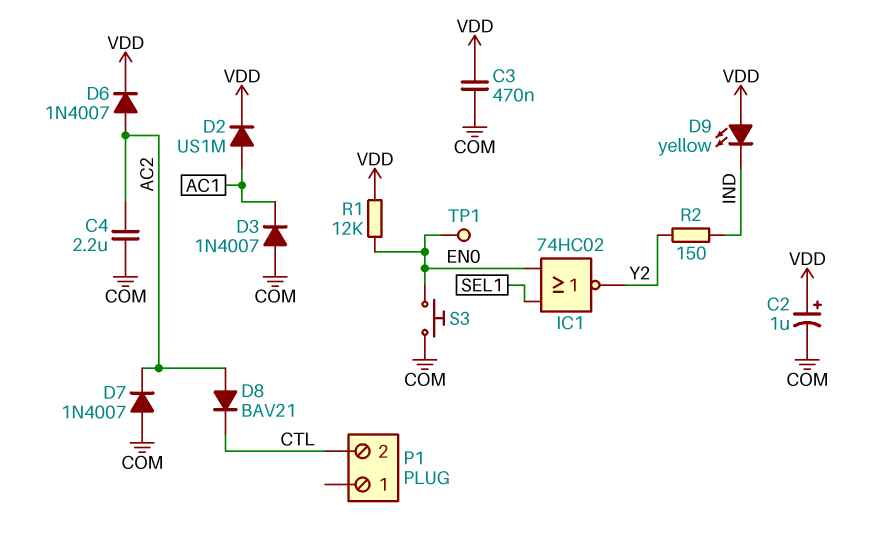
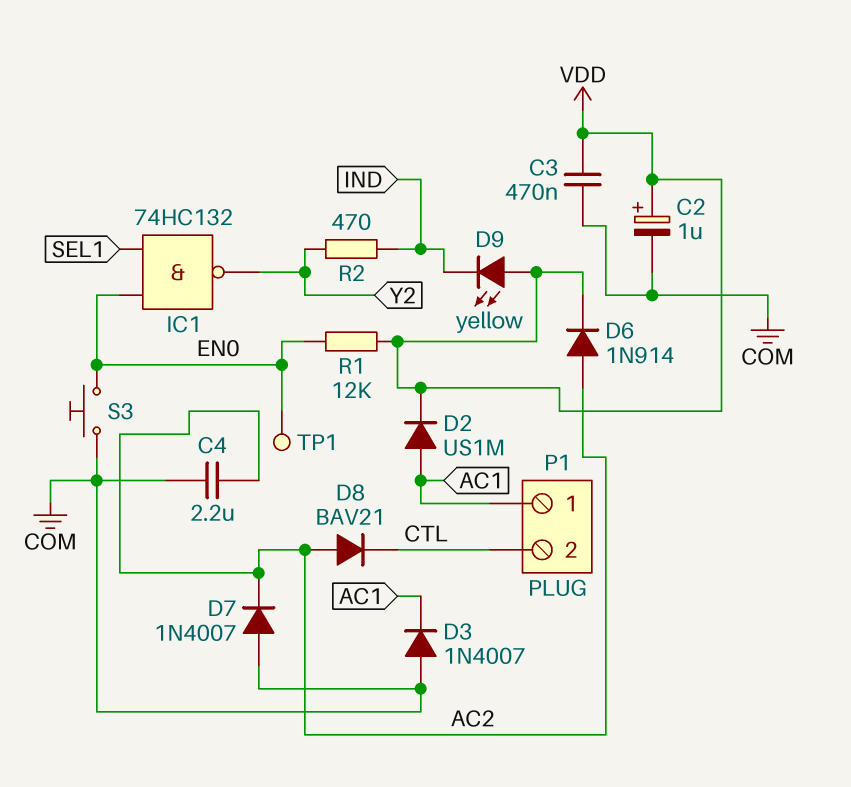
D6: diode 1N4007 (A AC2, K VDD) -> diode 1N914 (A AC2, K VDD)
IC1: NOR 74HC02 (in EN0, in SEL1, out Y2) -> NAND 74HC132 (in EN0, in SEL1, out Y2)
P1 pin 1: none -> AC1
R2: 150 (IND, Y2) -> 470 (IND, Y2)

